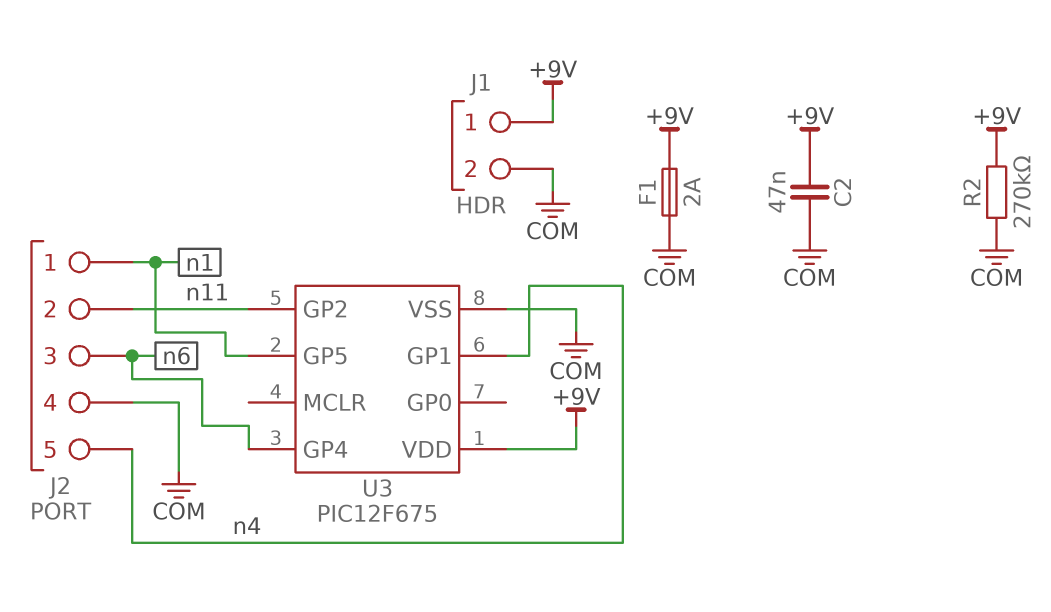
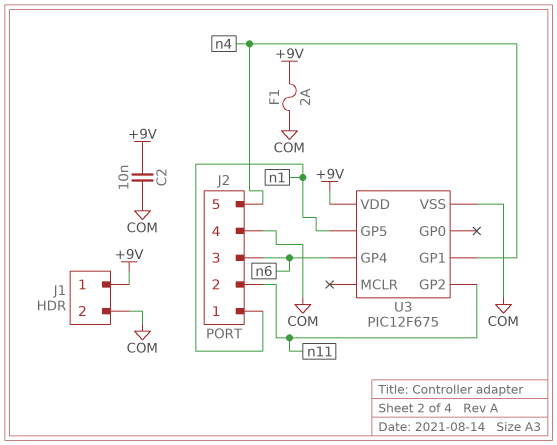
C2: 47nF (+9V, COM) -> 10nF (+9V, COM)
R2: 270k (+9V, COM) -> none

